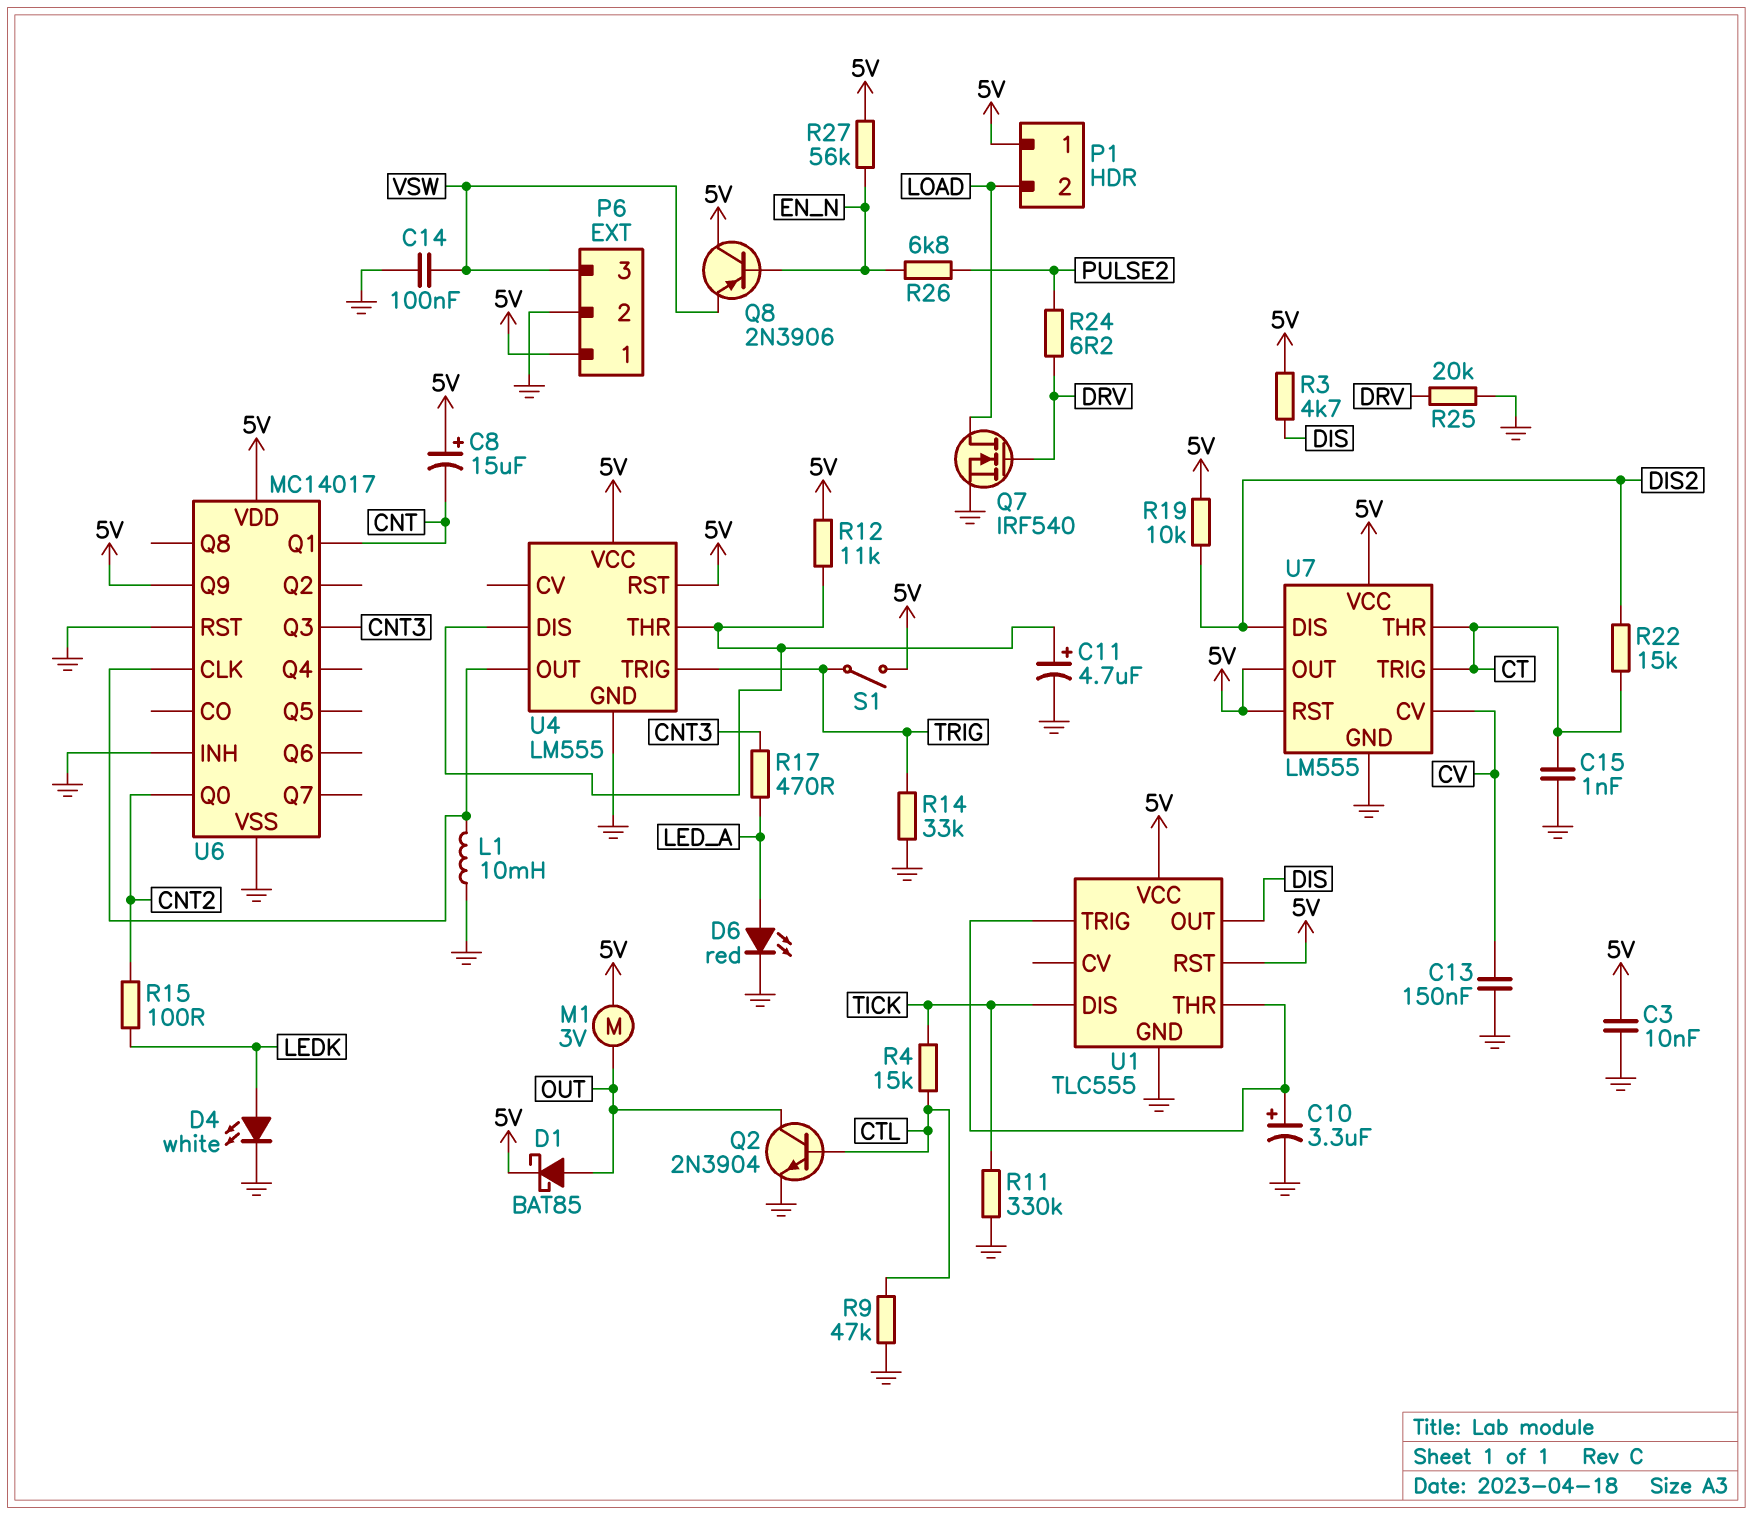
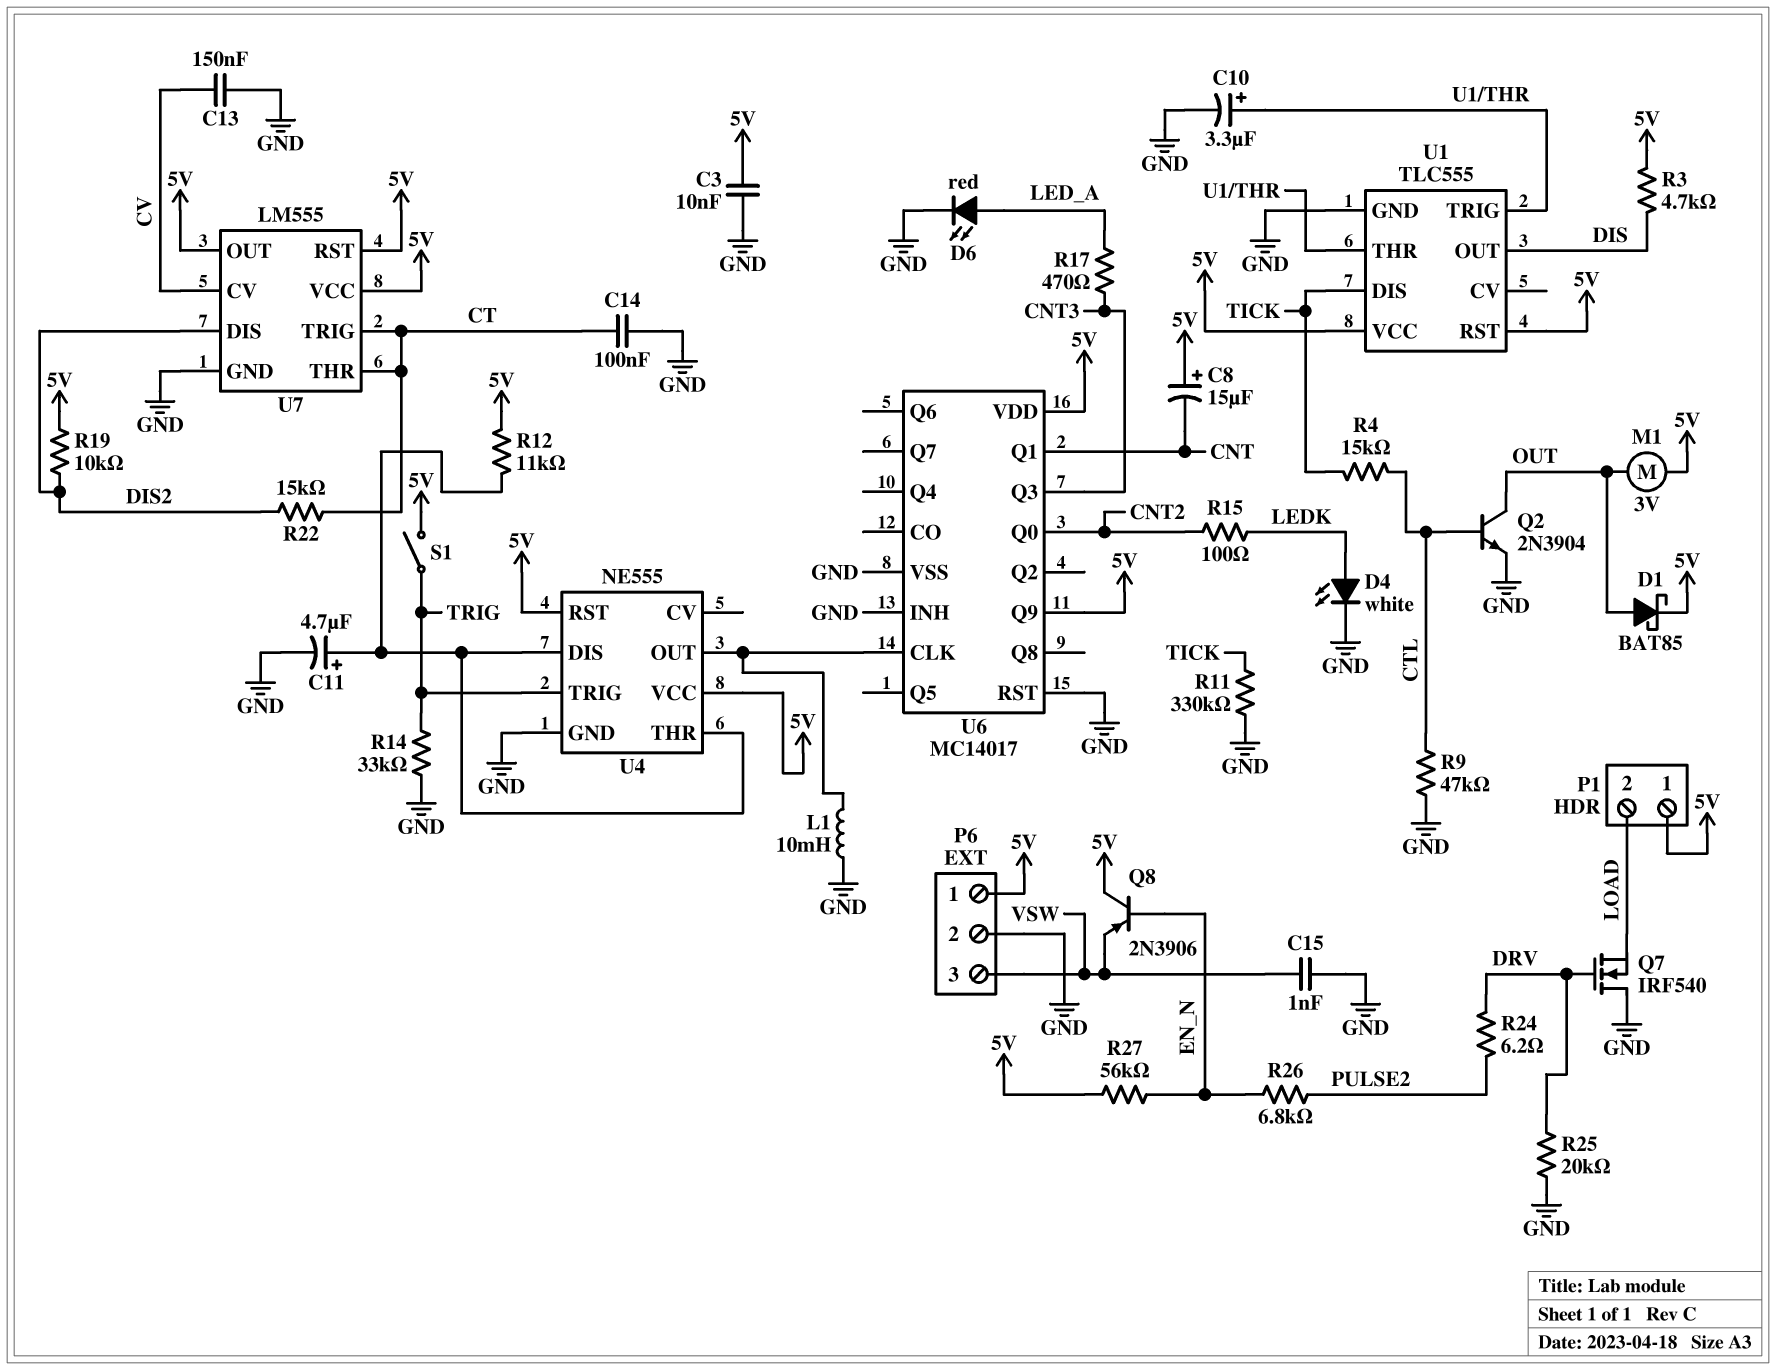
C14: 100nF (GND, VSW) -> 100nF (CT, GND)
C15: 1nF (CT, GND) -> 1nF (GND, VSW)
Q7: NMOS IRF540 (G DRV, D LOAD, S GND) -> NMOS IRF540 (G DRV, D GND, S LOAD)
U4: LM555 -> NE555

